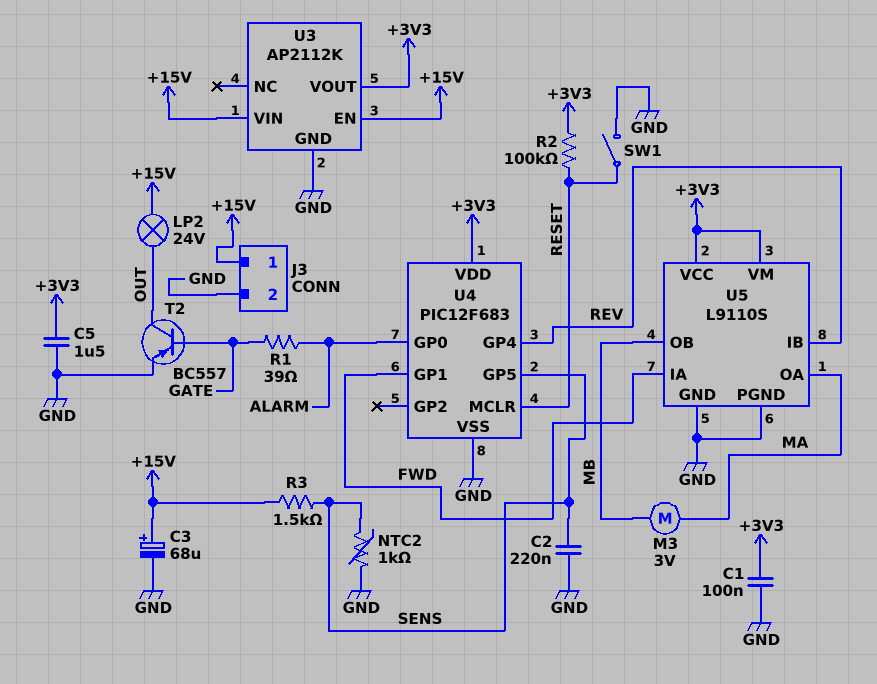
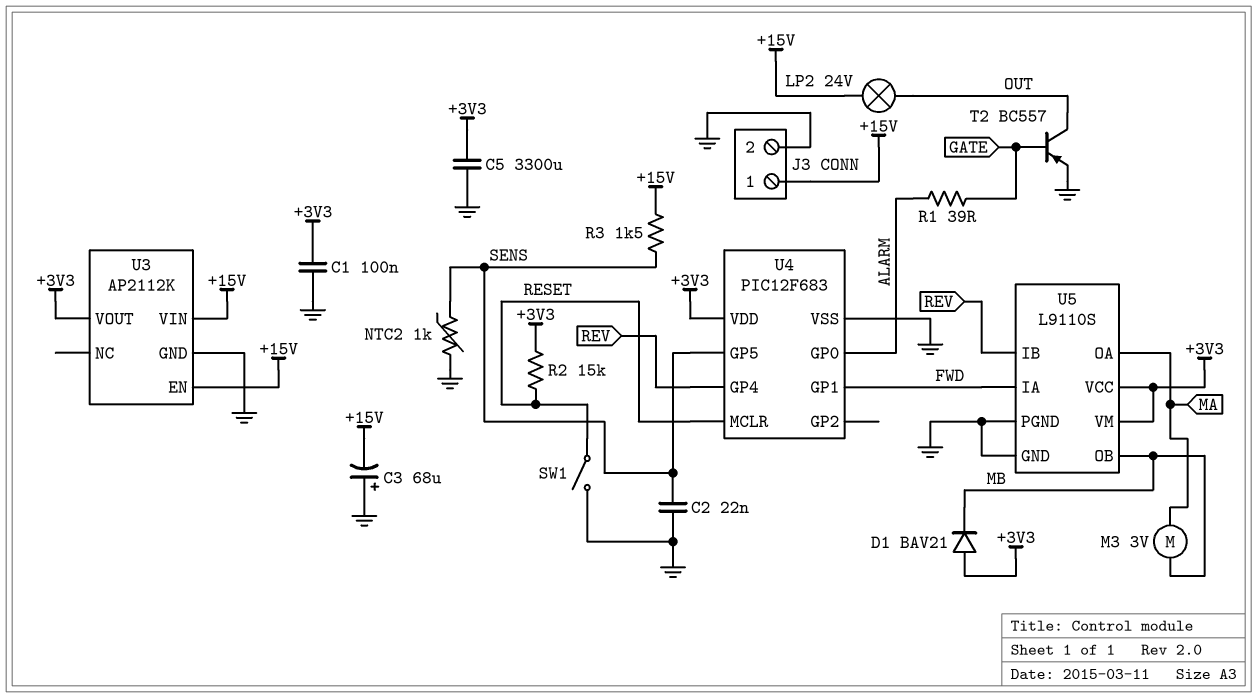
C2: 220nF (GND, SENS) -> 22nF (GND, SENS)
C3: 68uF (plus +15V, minus GND) -> 68uF (plus GND, minus +15V)
C5: 1.5uF (+3V3, GND) -> 3300uF (+3V3, GND)
D1: none -> diode BAV21 (A +3V3, K MB)
R2: 100k (+3V3, RESET) -> 15k (+3V3, RESET)

